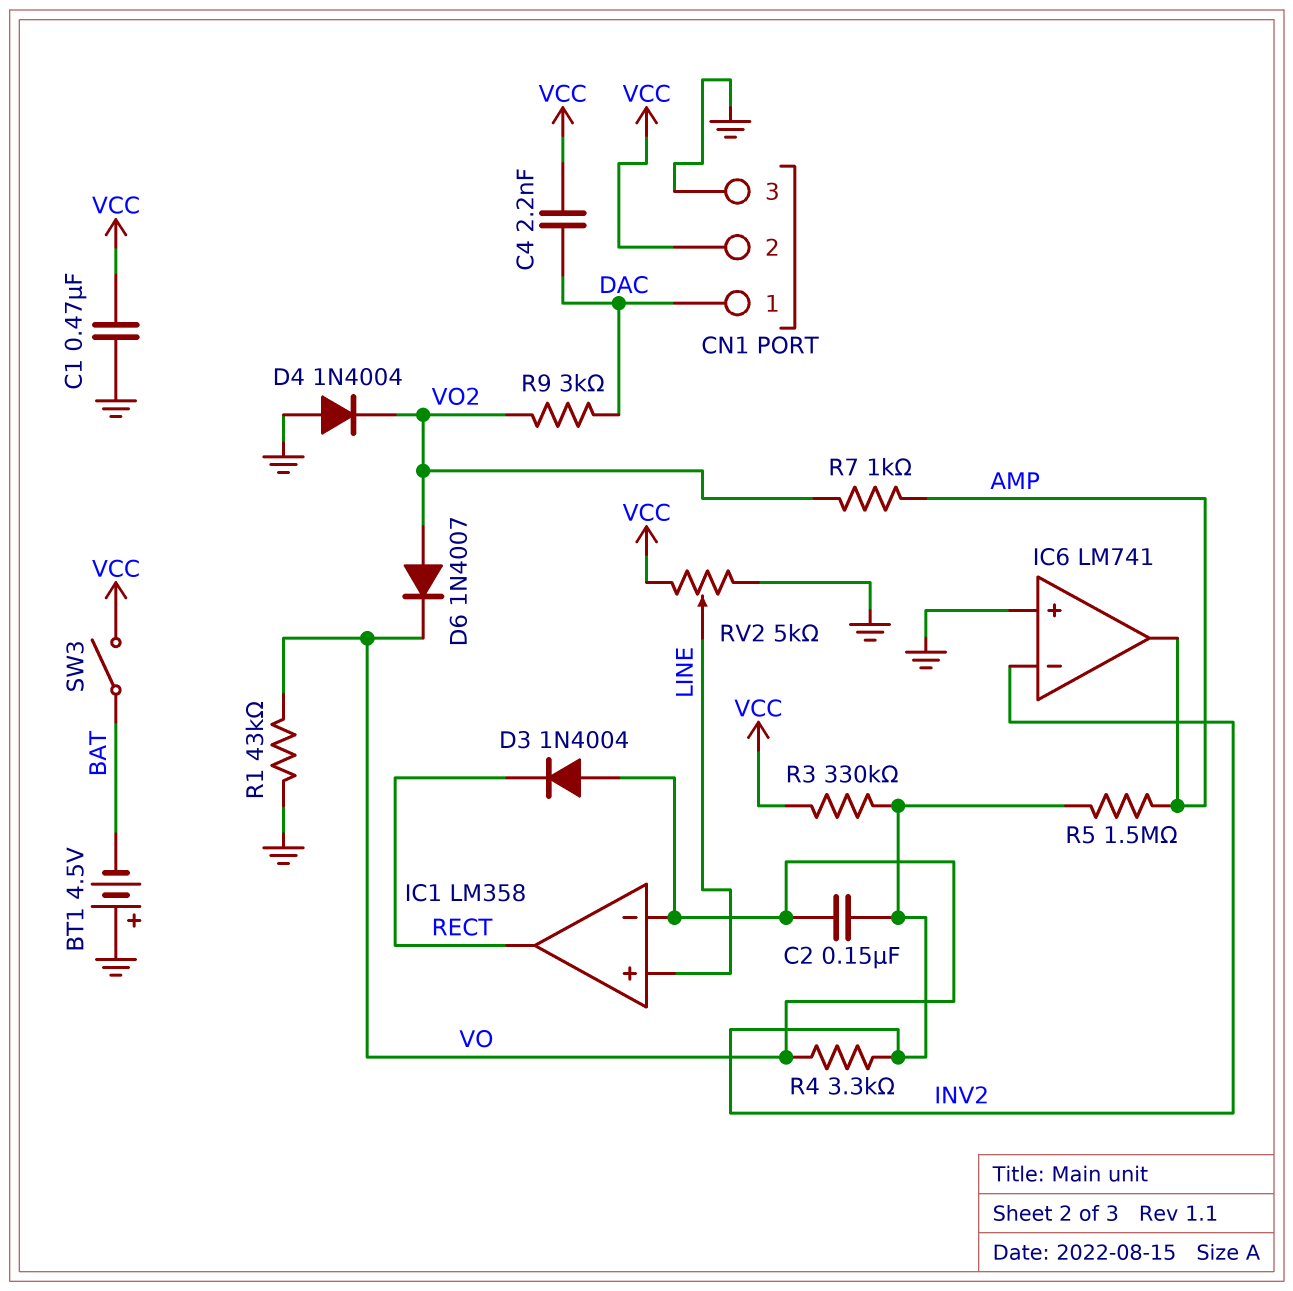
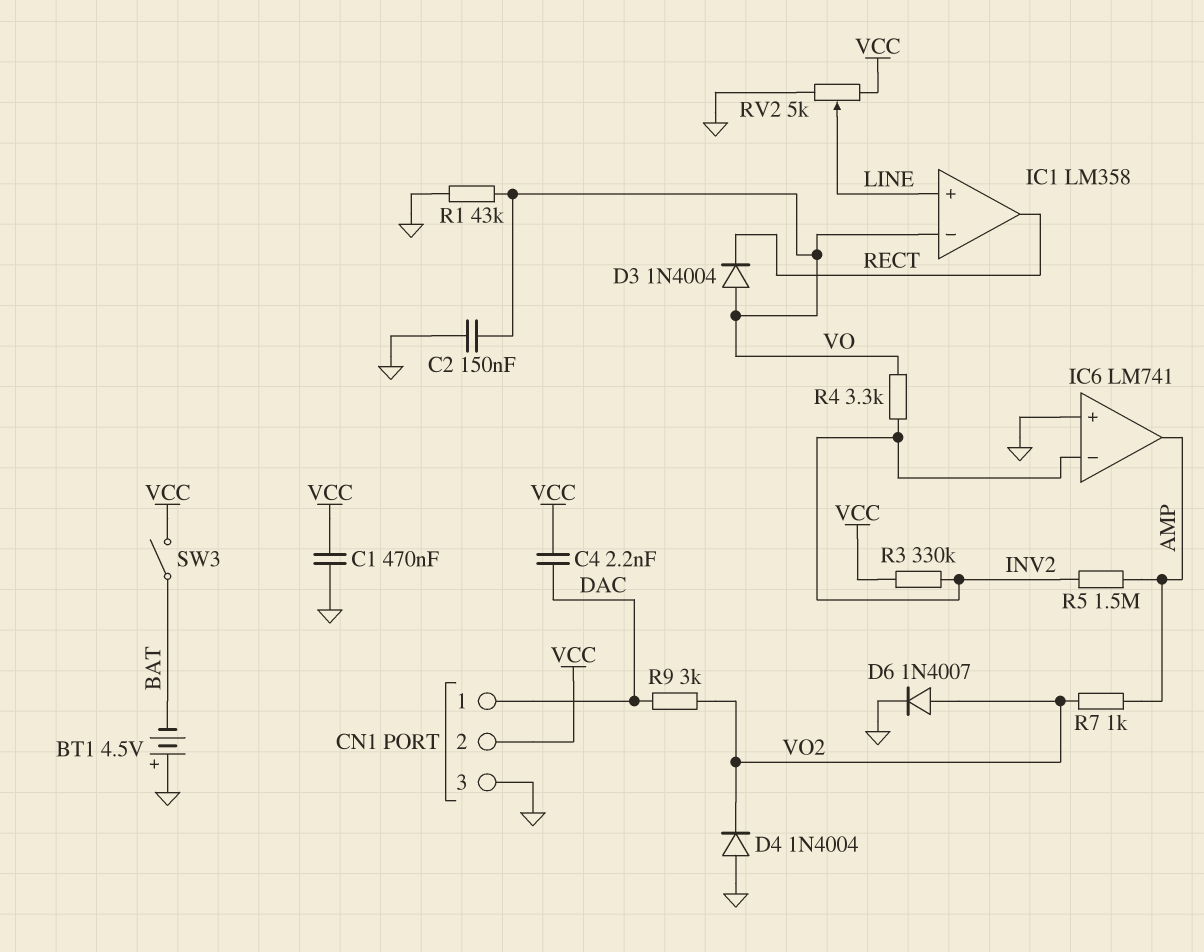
C2: 150nF (INV2, VO) -> 150nF (GND, VO)
D6: diode 1N4007 (A VO2, K VO) -> diode 1N4007 (A VO2, K GND)

